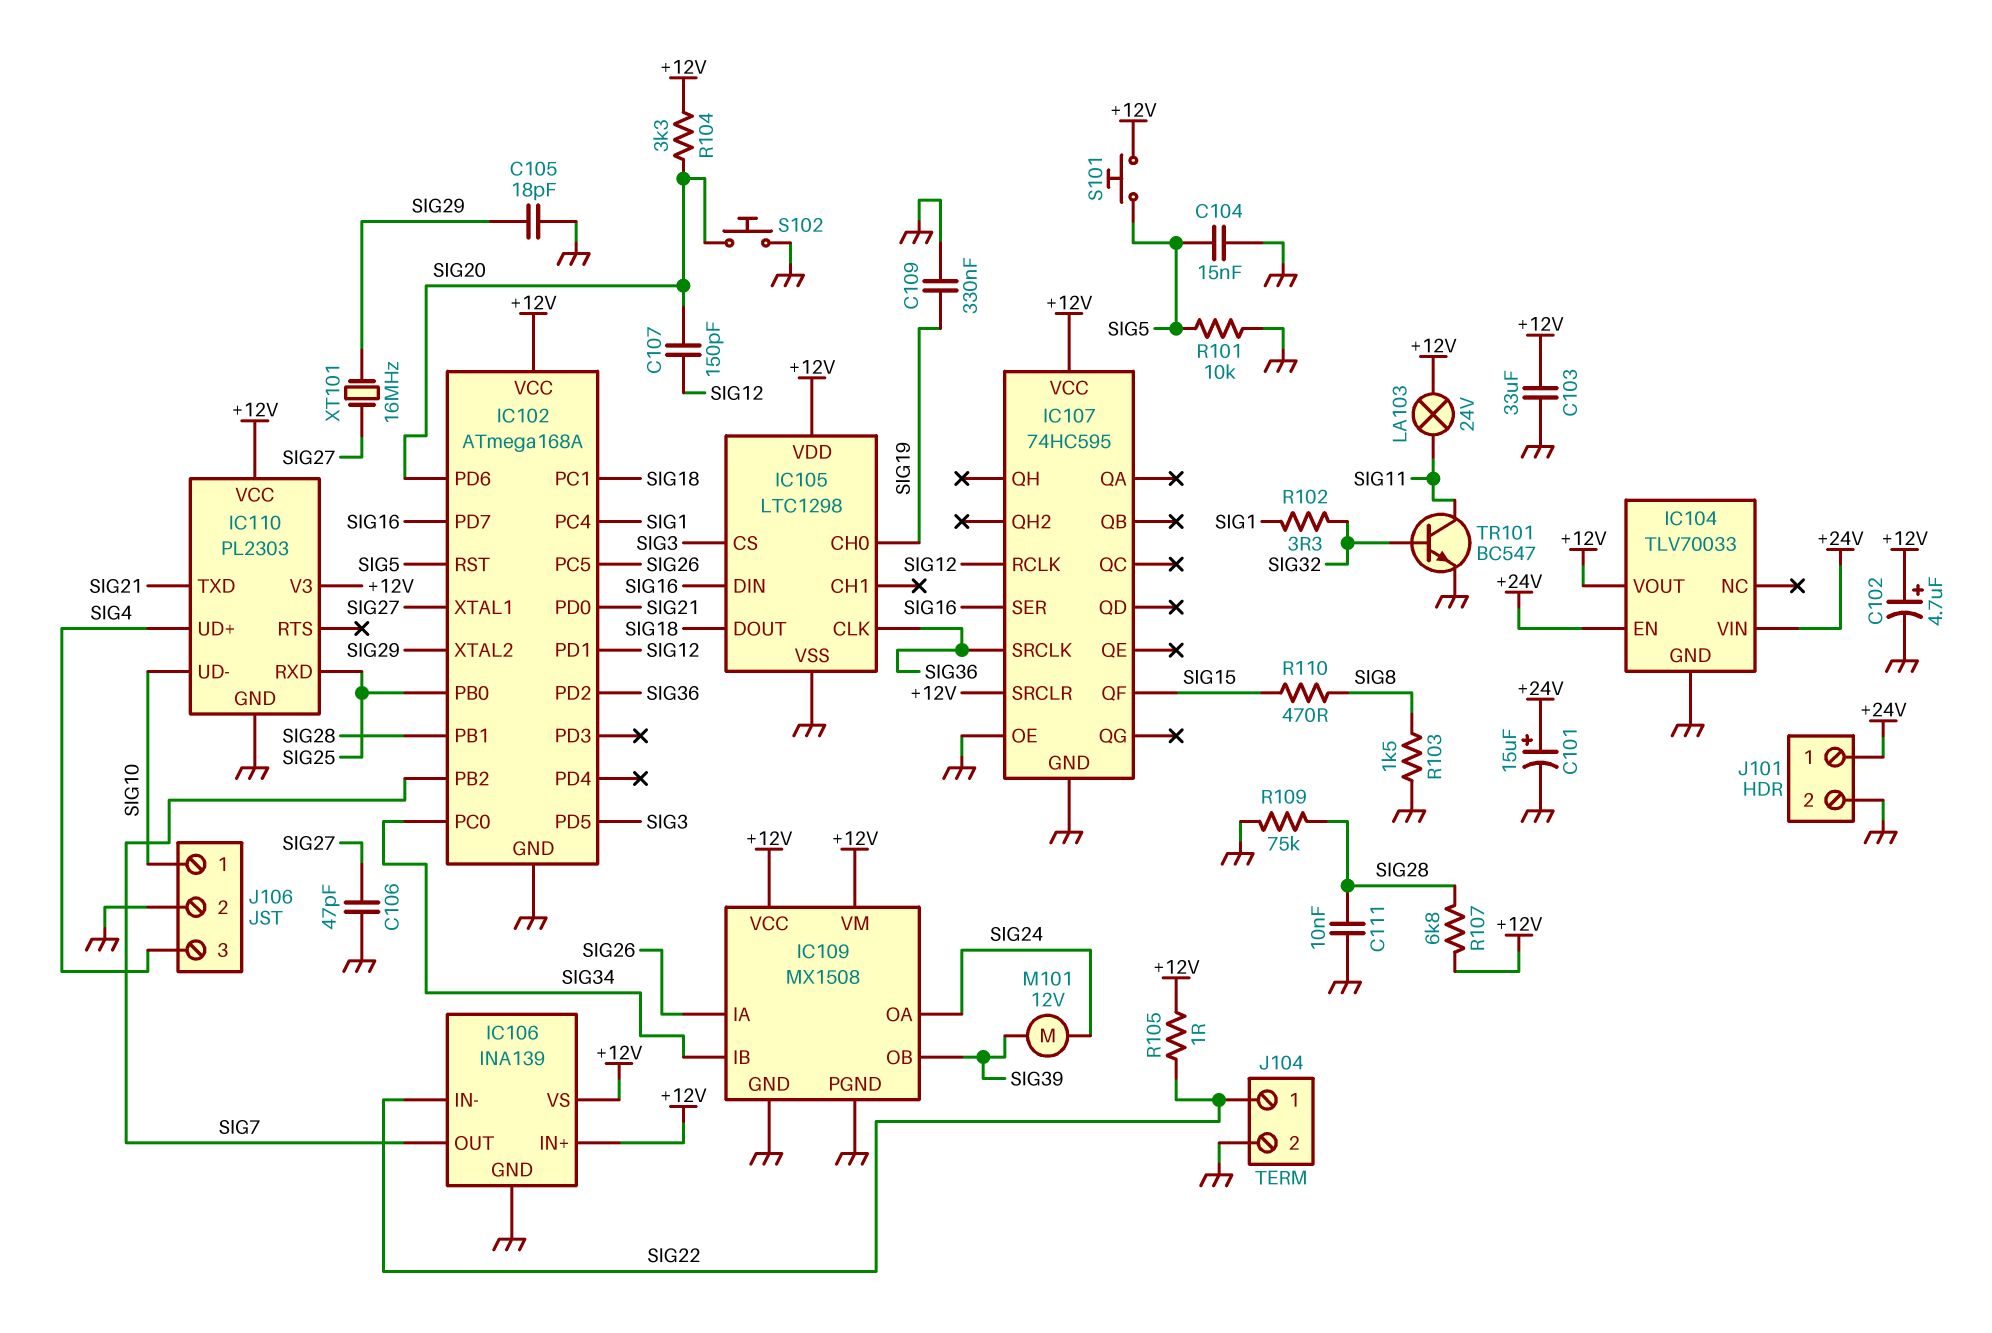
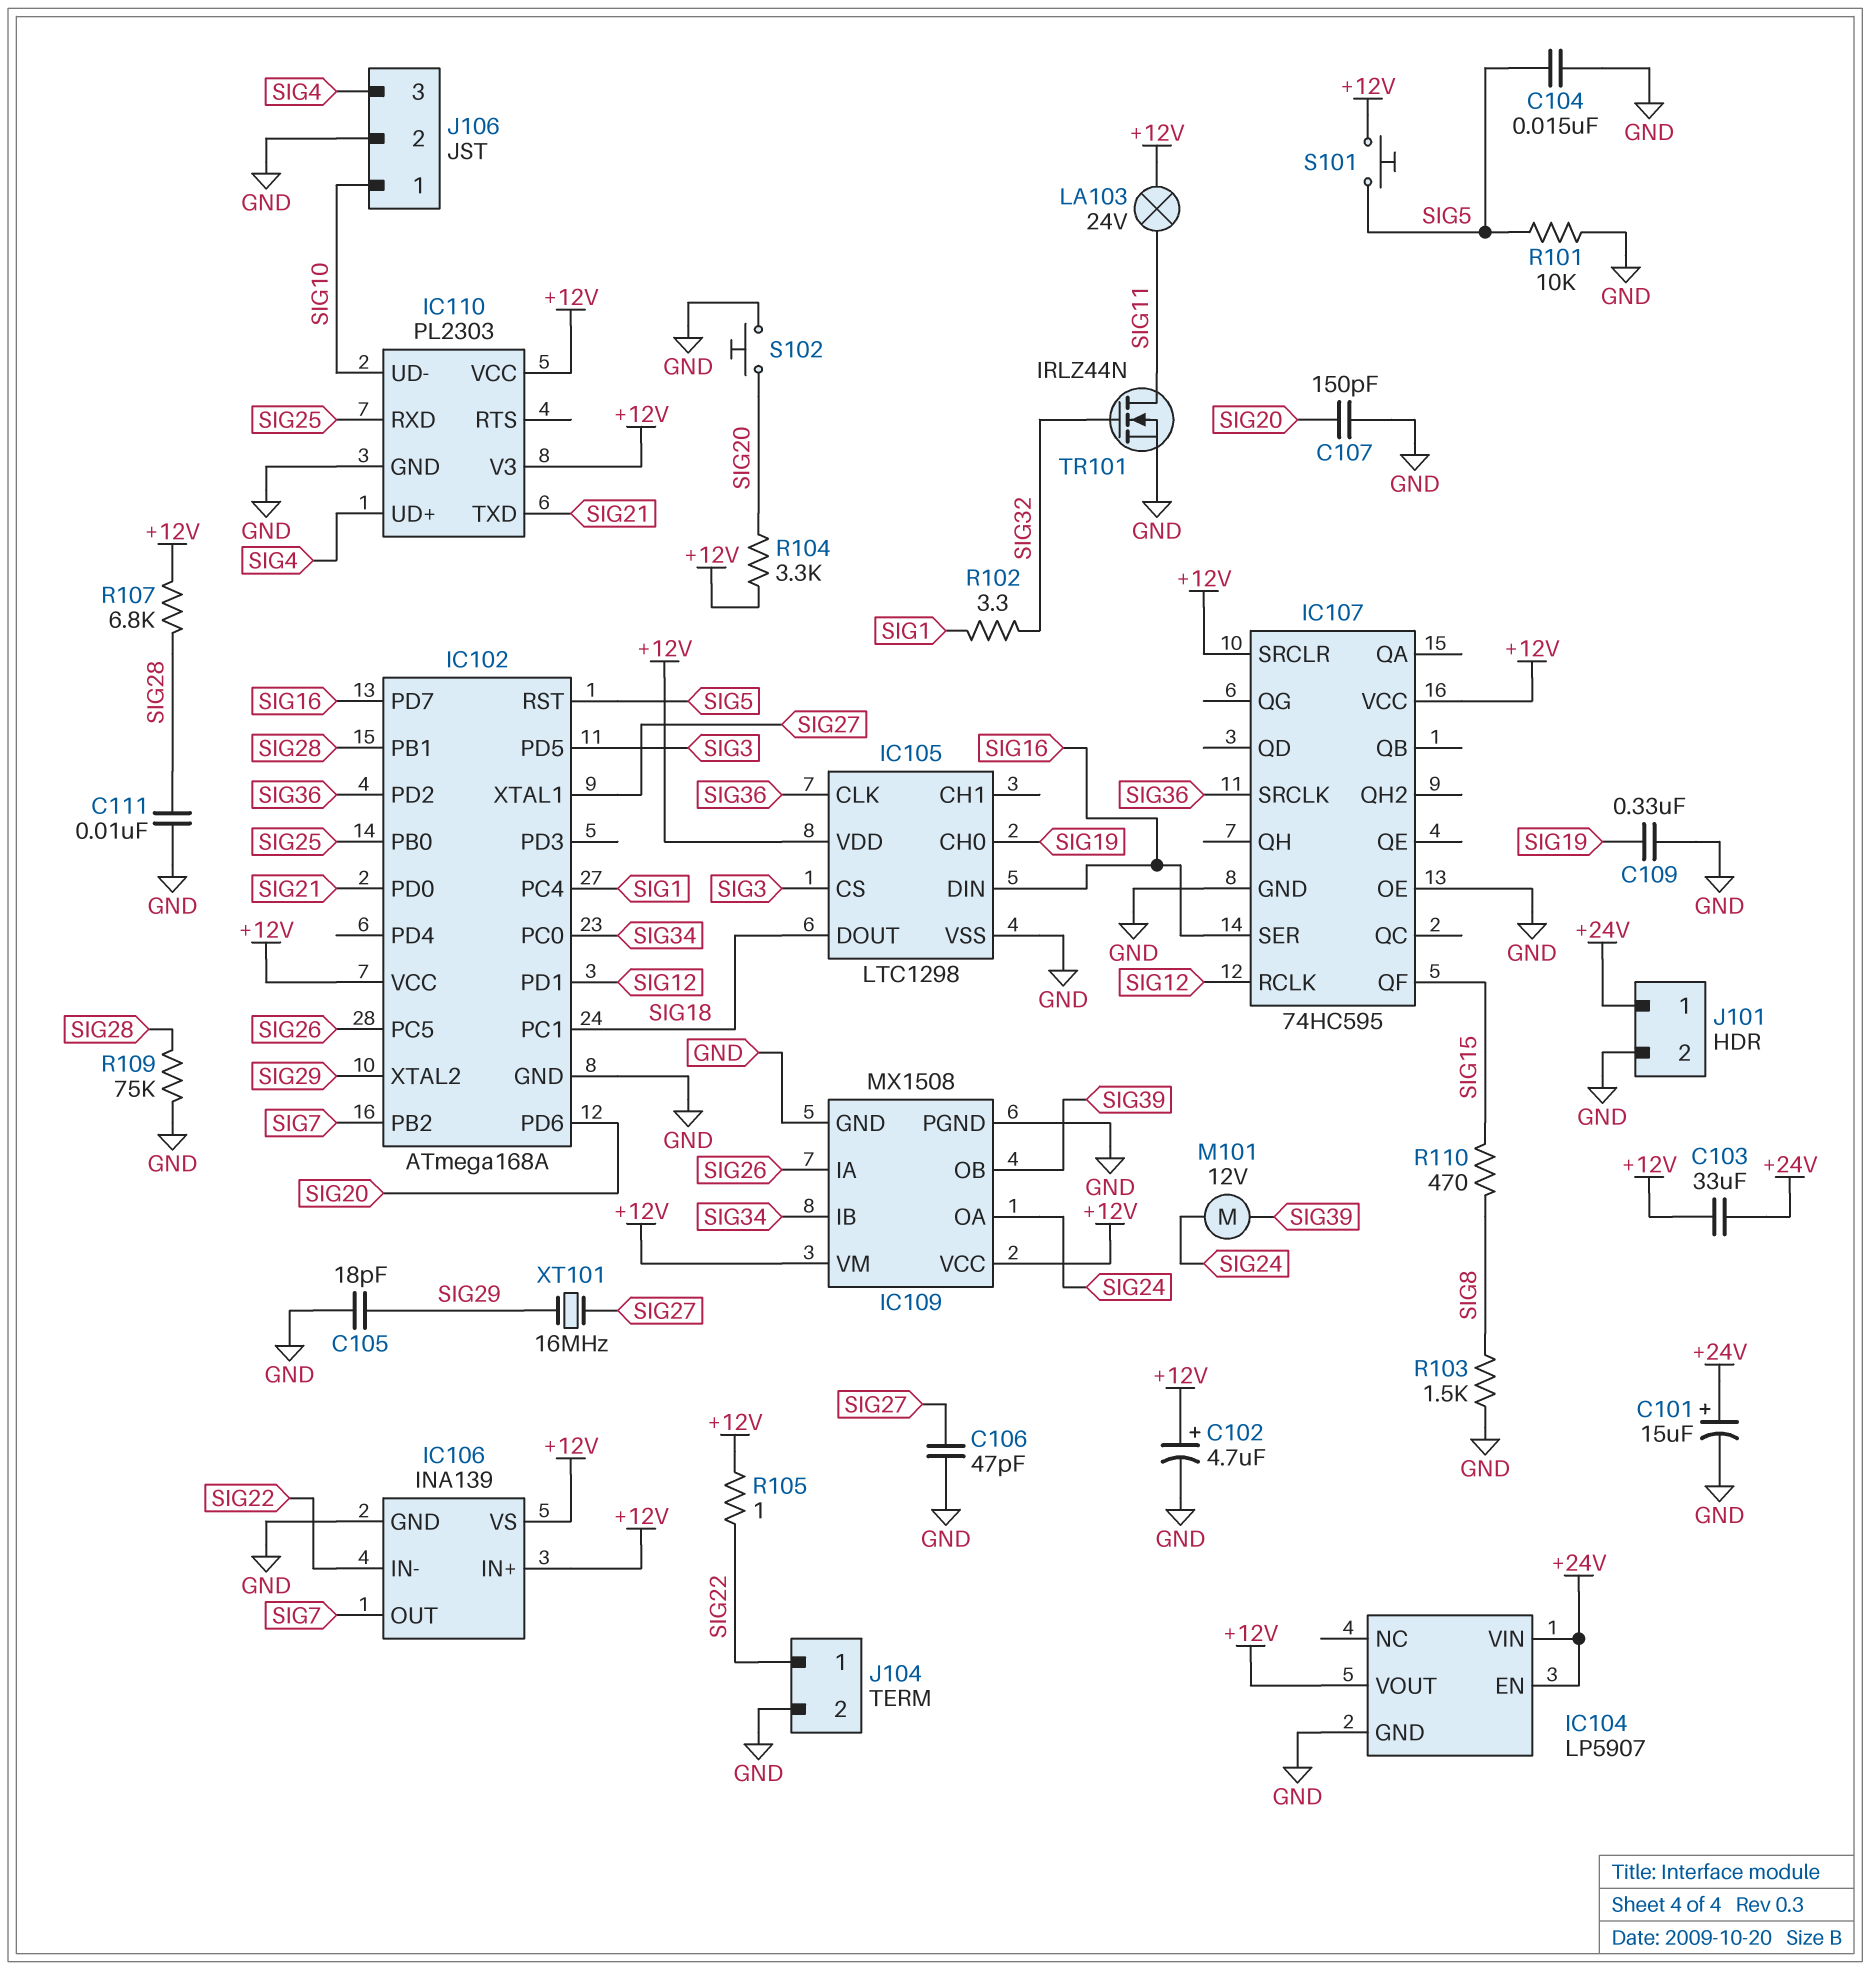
C103: 33uF (+12V, GND) -> 33uF (+12V, +24V)
C107: 150pF (SIG12, SIG20) -> 150pF (GND, SIG20)
IC104: TLV70033 -> LP5907
TR101: NPN BC547 (B SIG32, C SIG11, E GND) -> NMOS IRLZ44N (G SIG32, D SIG11, S GND)

